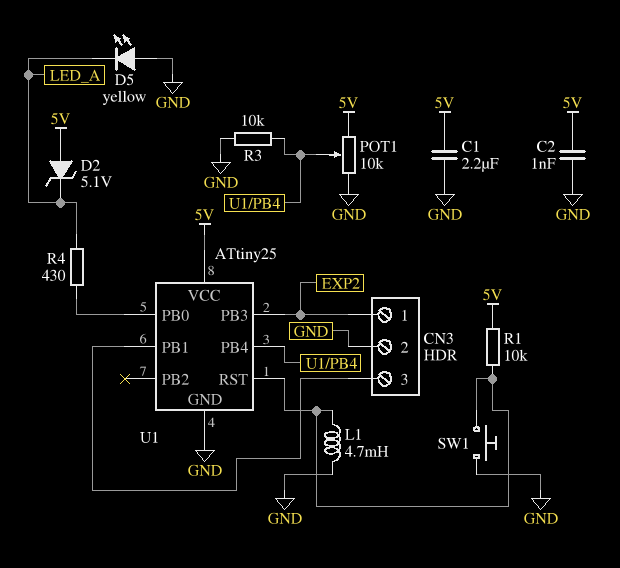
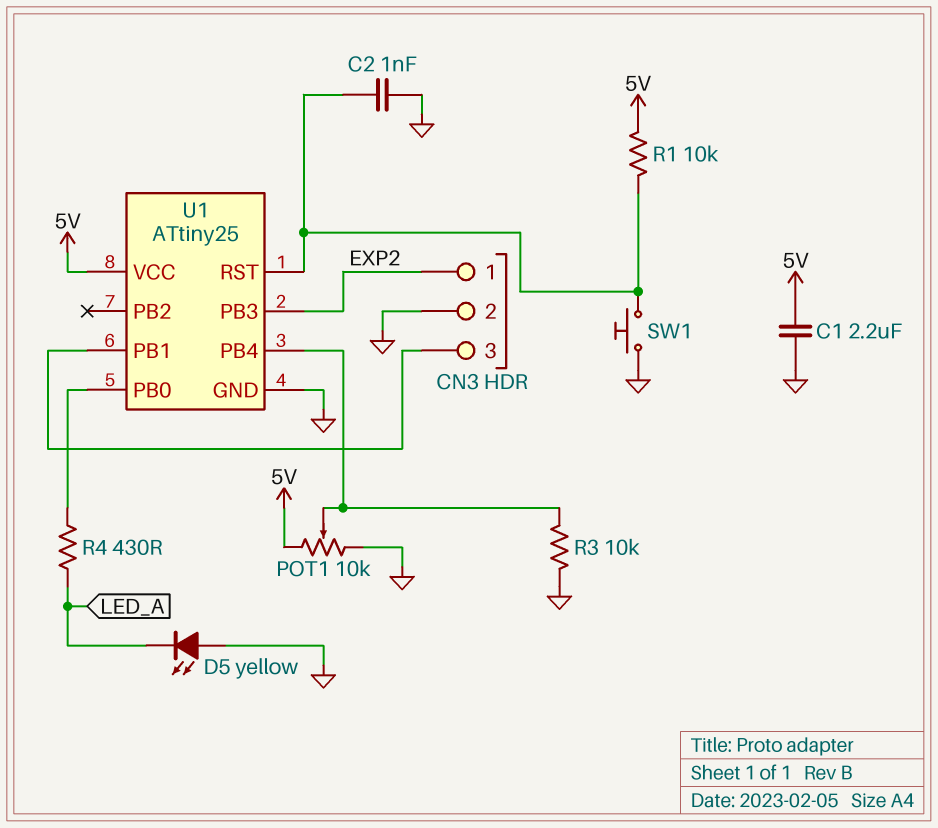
C2: 1nF (5V, GND) -> 1nF (GND, U1/RST)
D2: zener 5.1V (A 5V, K LED_A) -> none
L1: 4.7mH (GND, U1/RST) -> none

